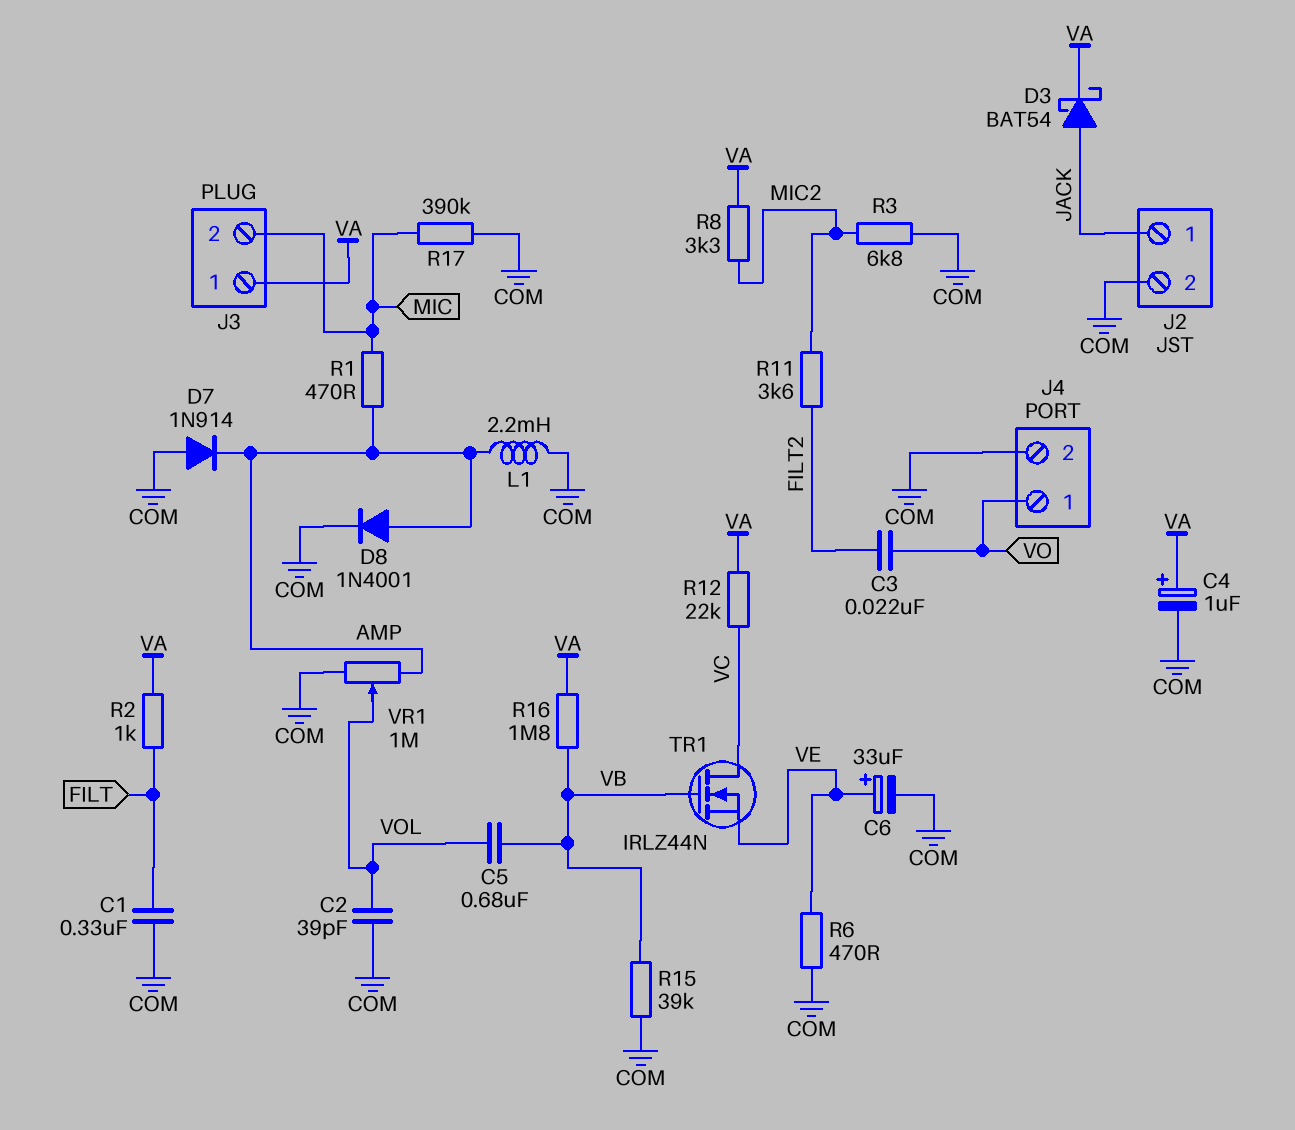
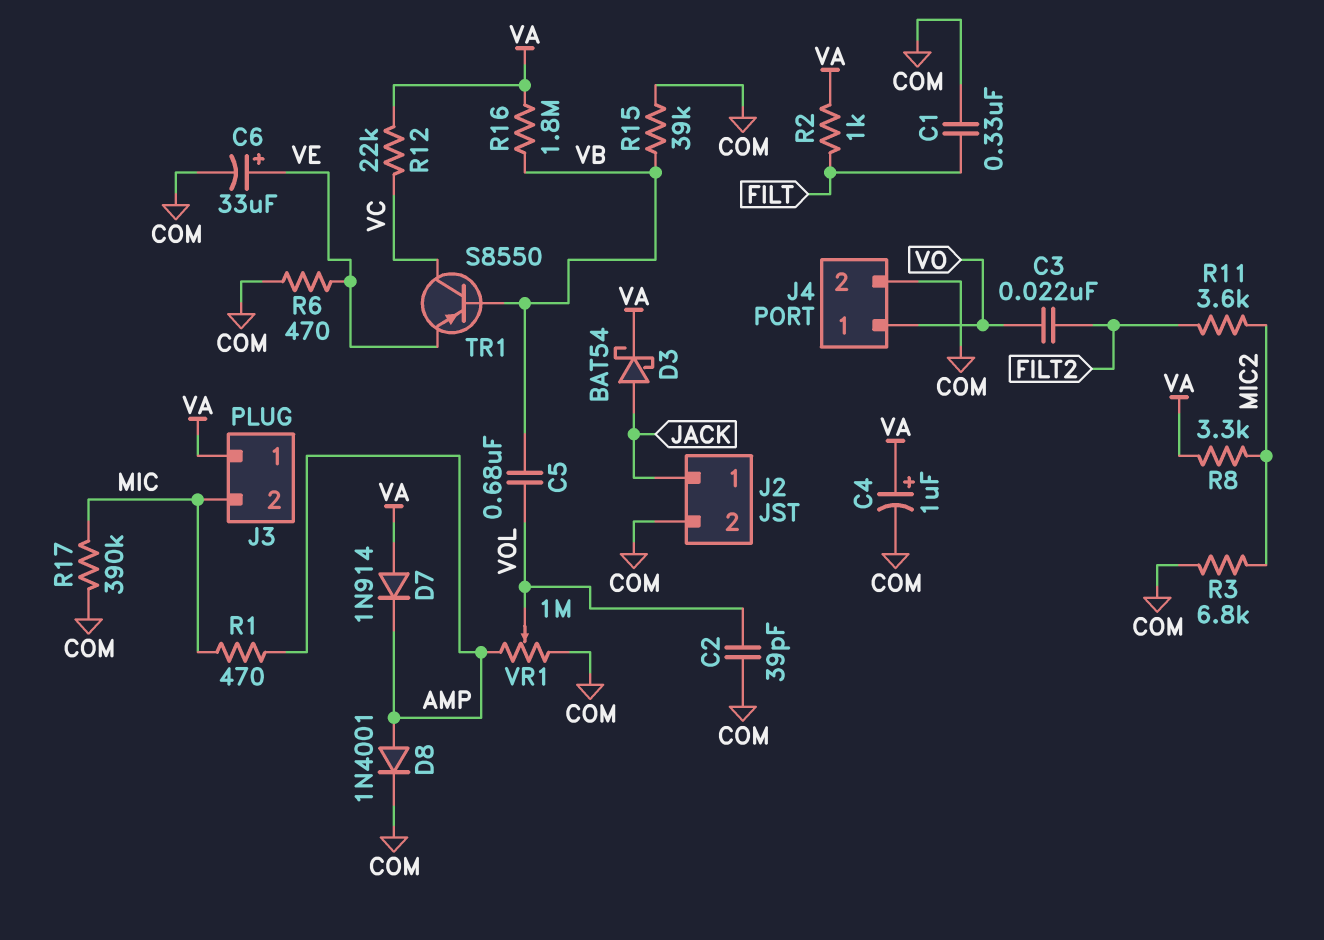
D7: diode 1N914 (A COM, K AMP) -> diode 1N914 (A VA, K AMP)
L1: 2.2mH (AMP, COM) -> none
TR1: NMOS IRLZ44N (G VB, D VC, S VE) -> PNP S8550 (B VB, C VC, E VE)

